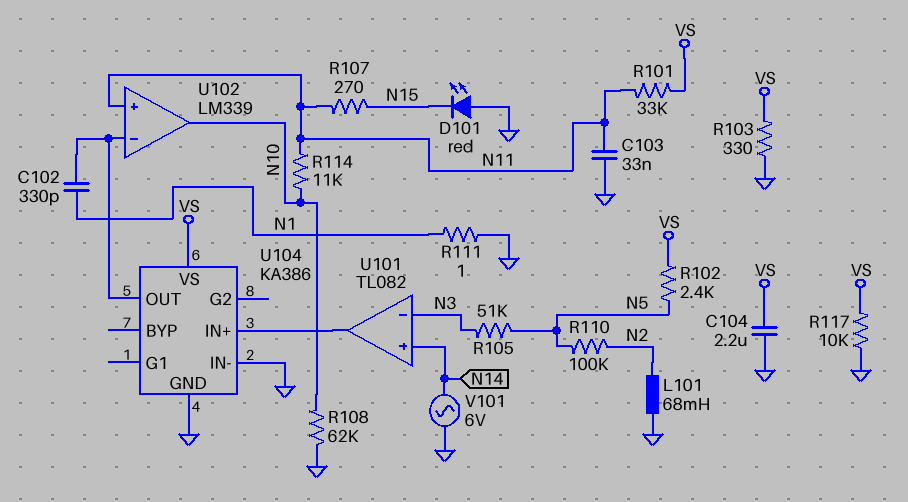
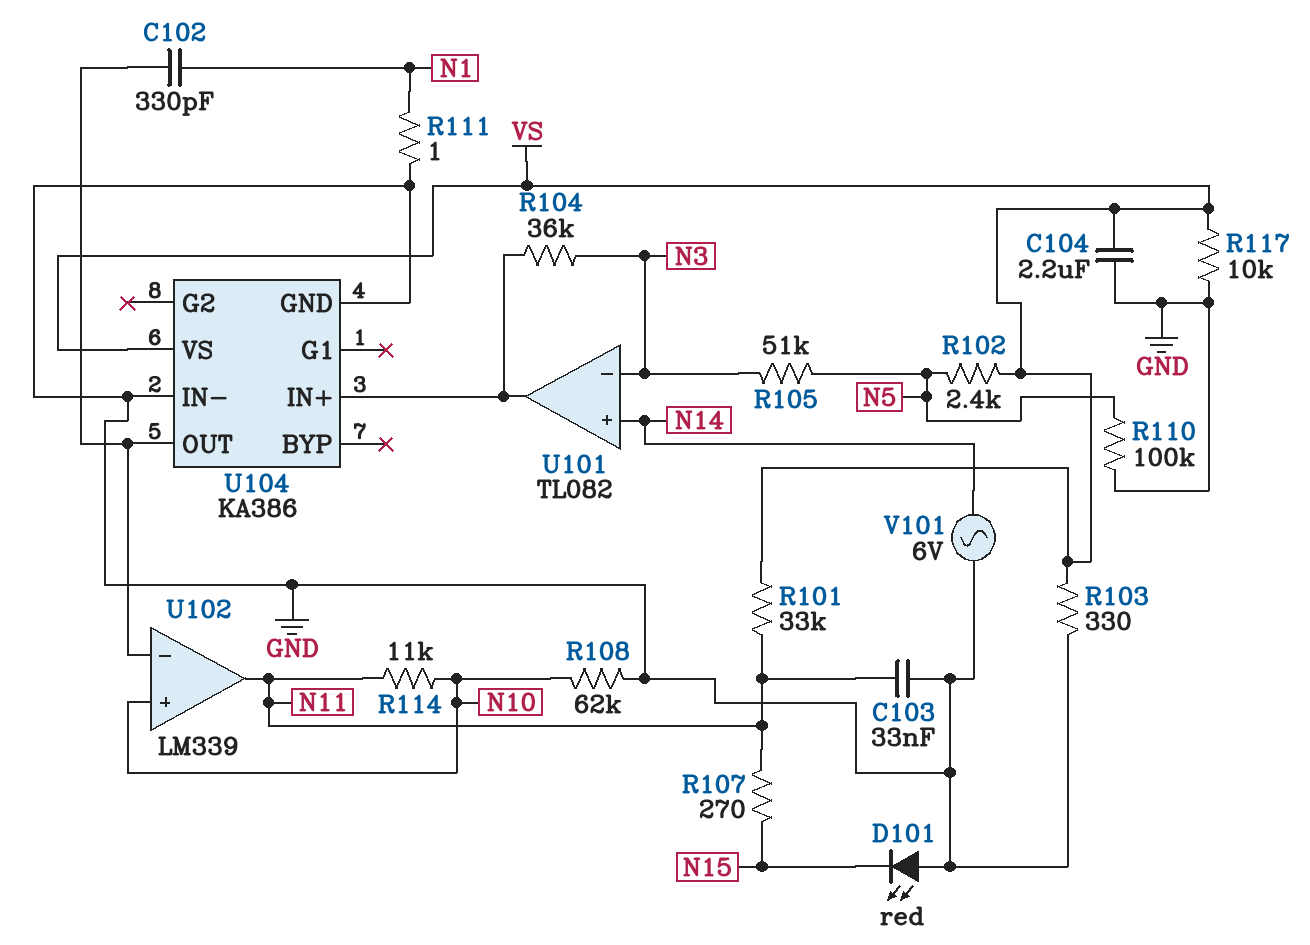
L101: 68mH (GND, N2) -> none
R104: none -> 36k (N3, U101/out)
R110: 100k (N2, N5) -> 100k (GND, N5)
U102 pin in+: N11 -> N10
U102 pin out: N10 -> N11

